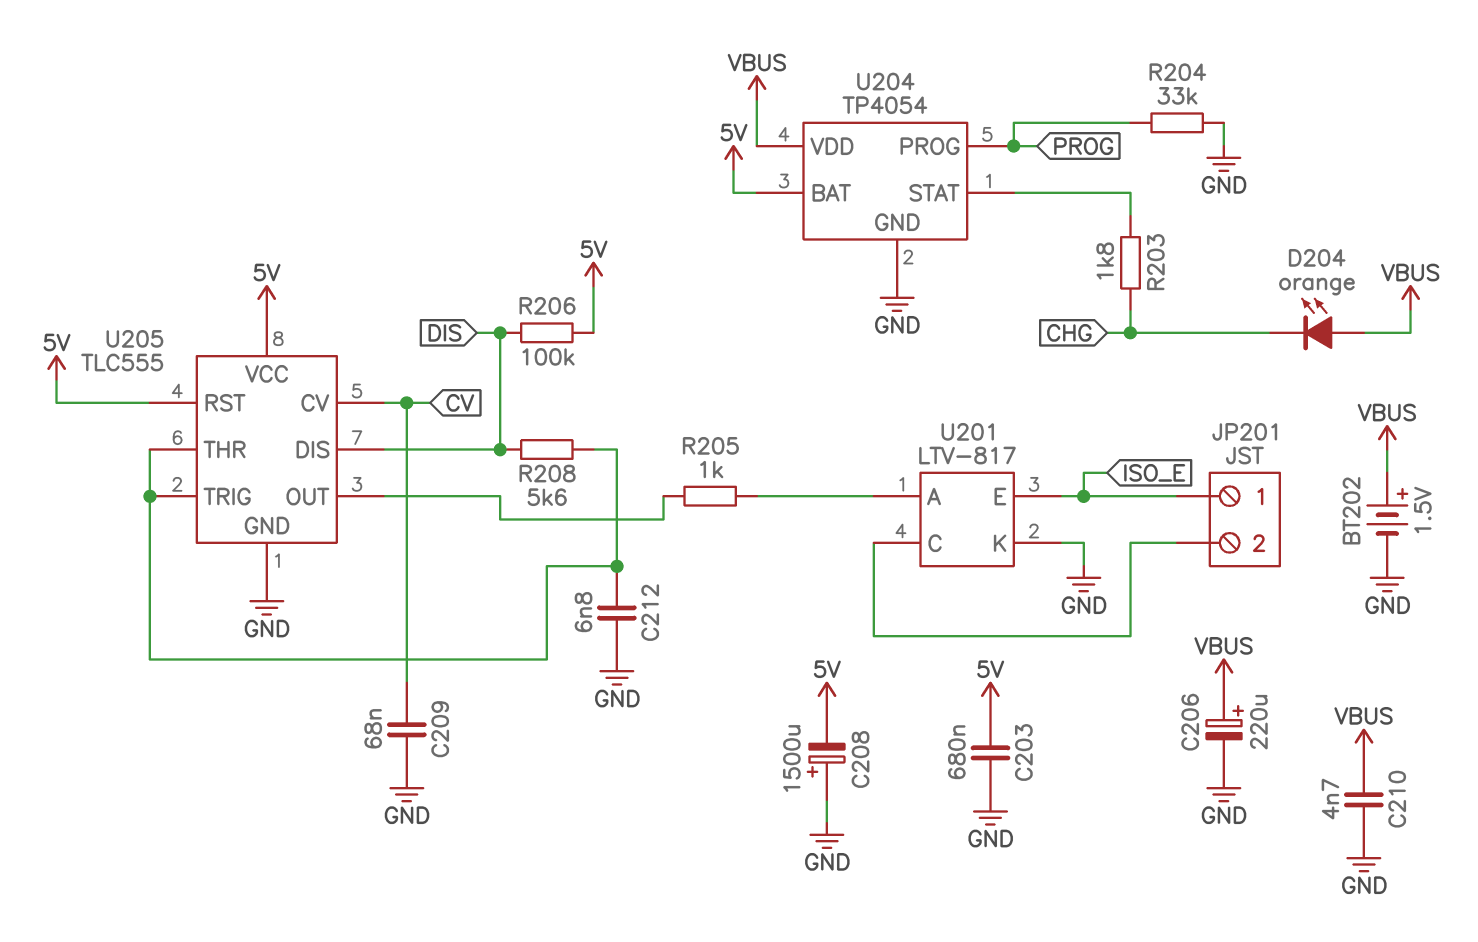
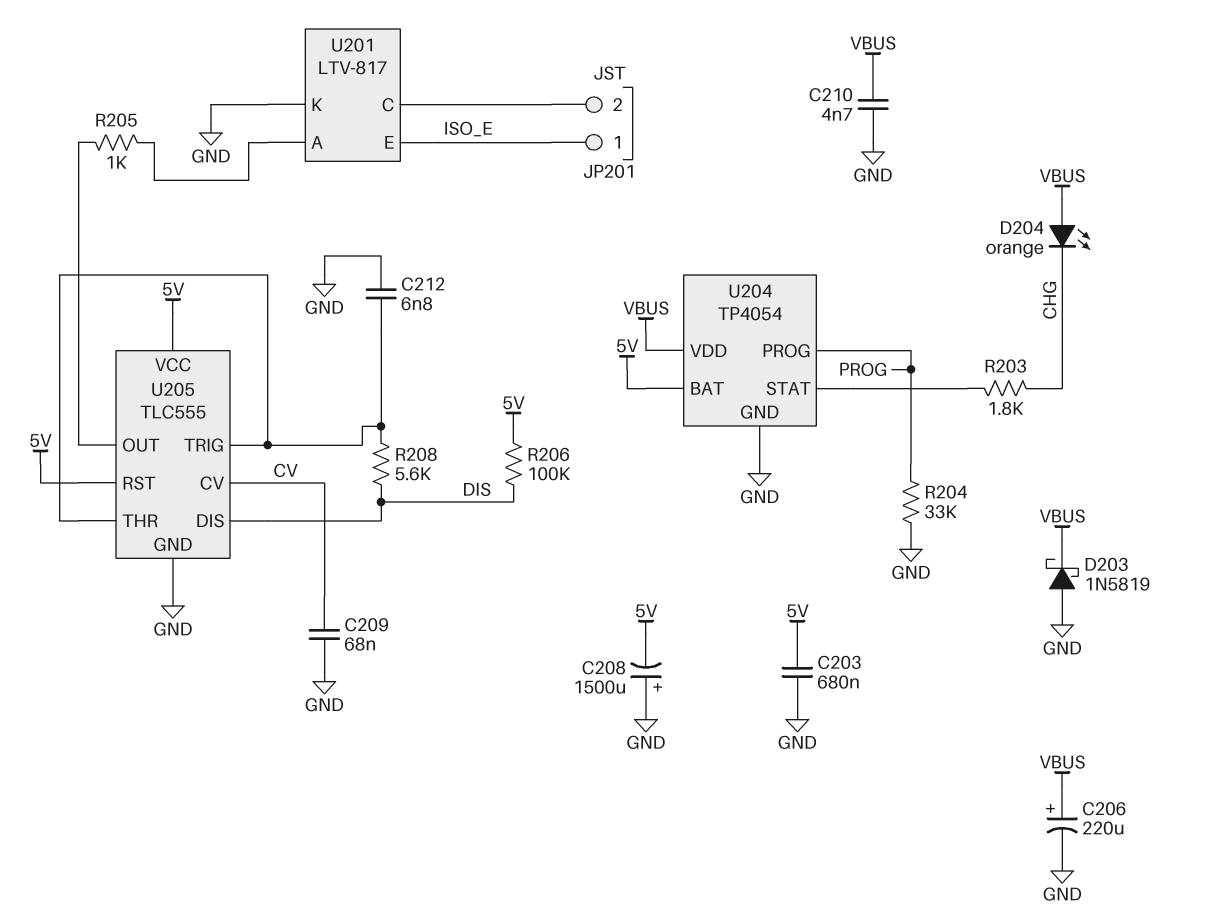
BT202: 1.5V (plus VBUS, minus GND) -> none
D203: none -> schottky 1N5819 (A GND, K VBUS)

